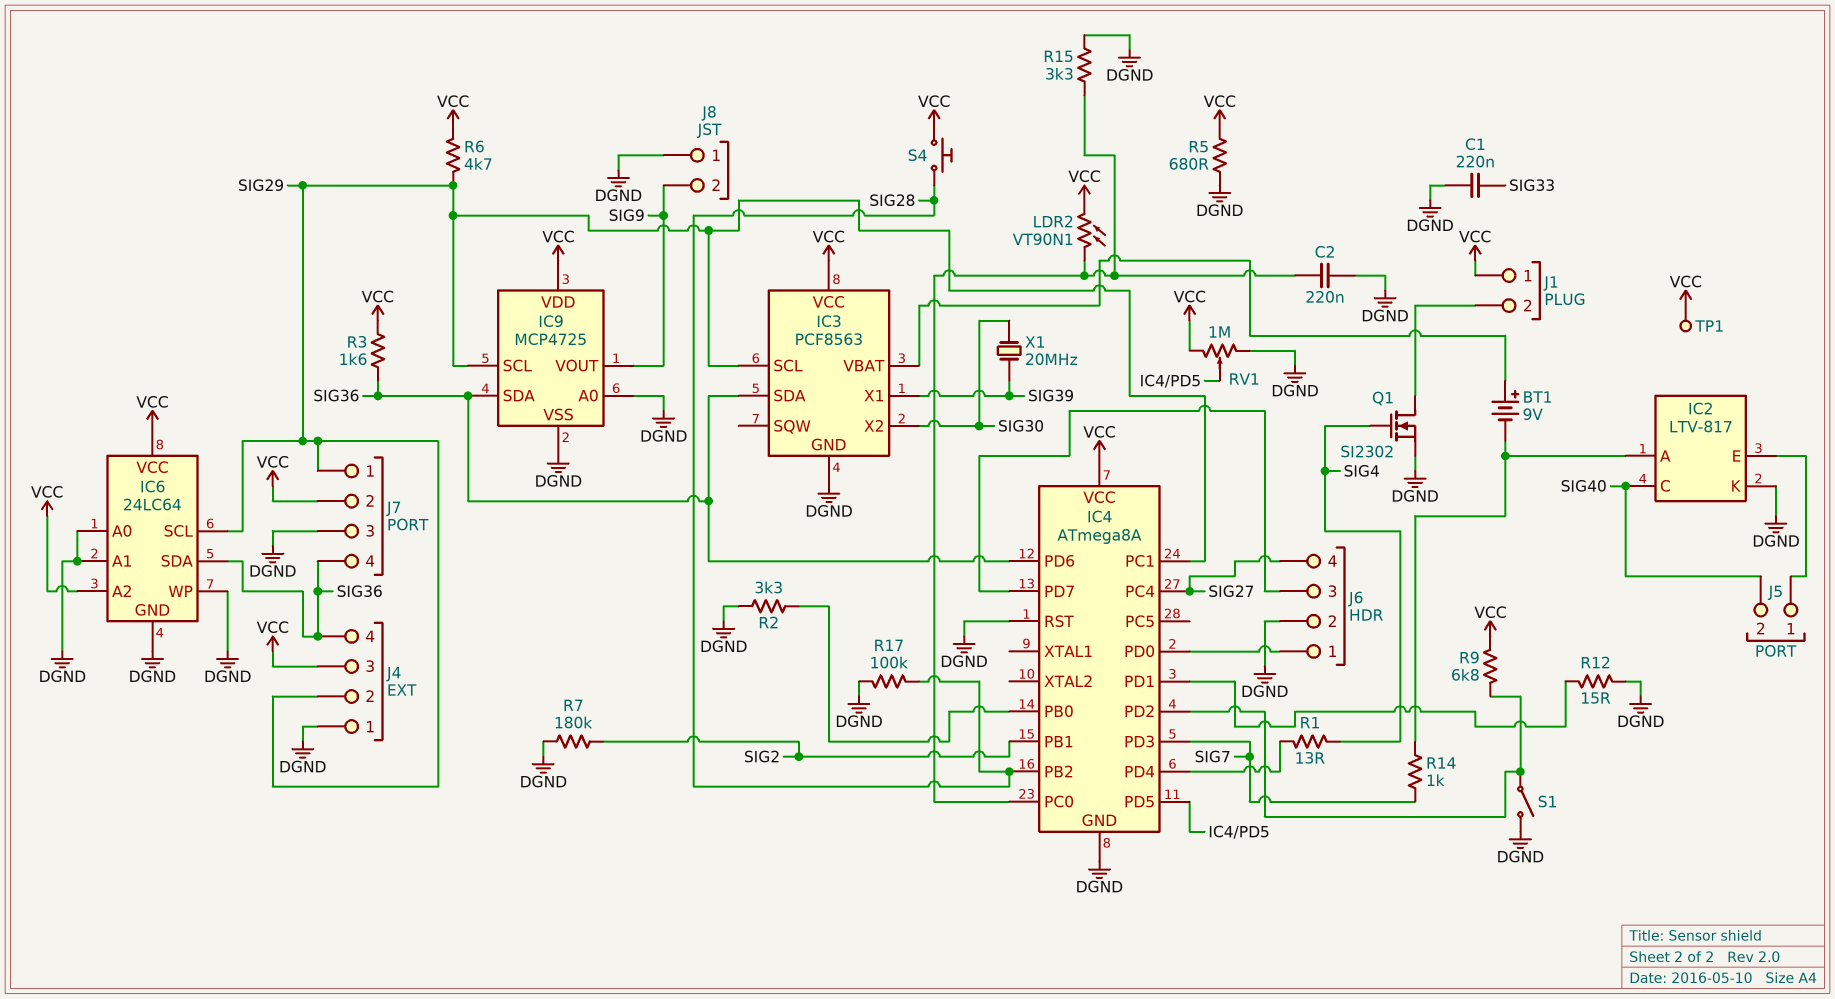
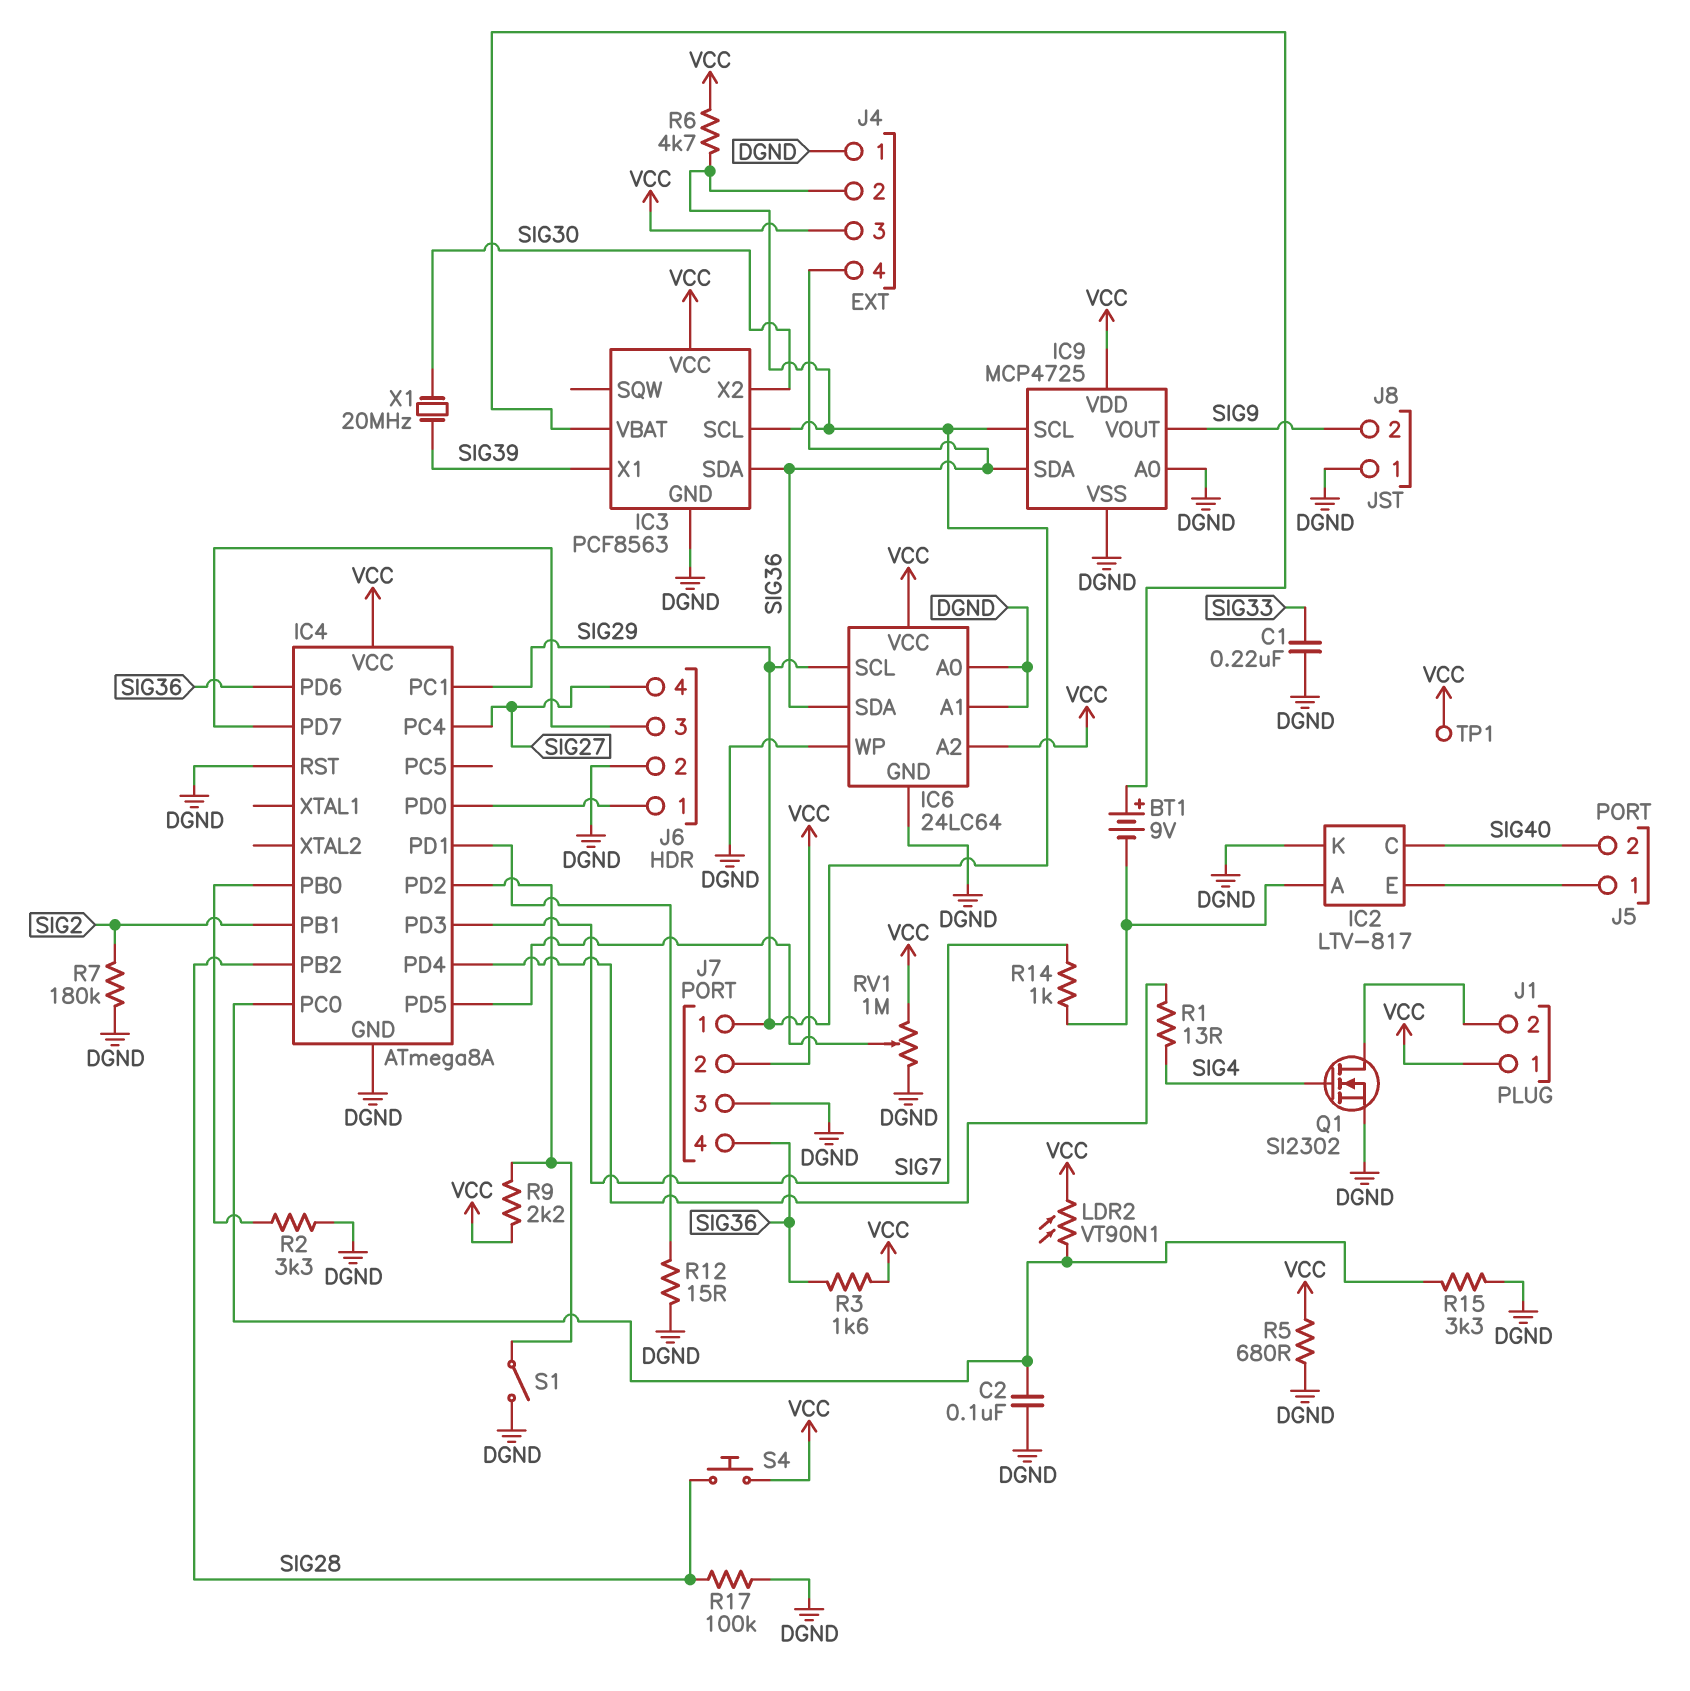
C2: 220nF (DGND, IC4/PC0) -> 100nF (DGND, IC4/PC0)
R9: 6.8k (IC4/PD2, VCC) -> 2.2k (IC4/PD2, VCC)

